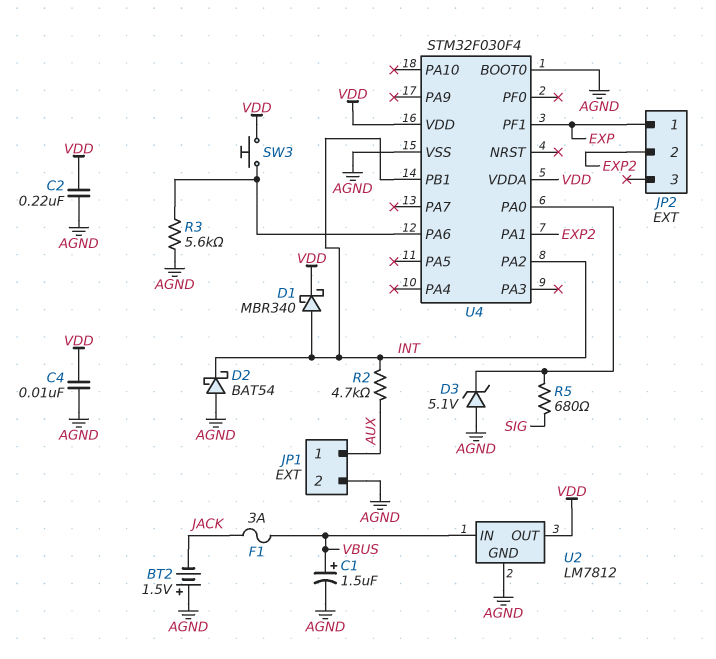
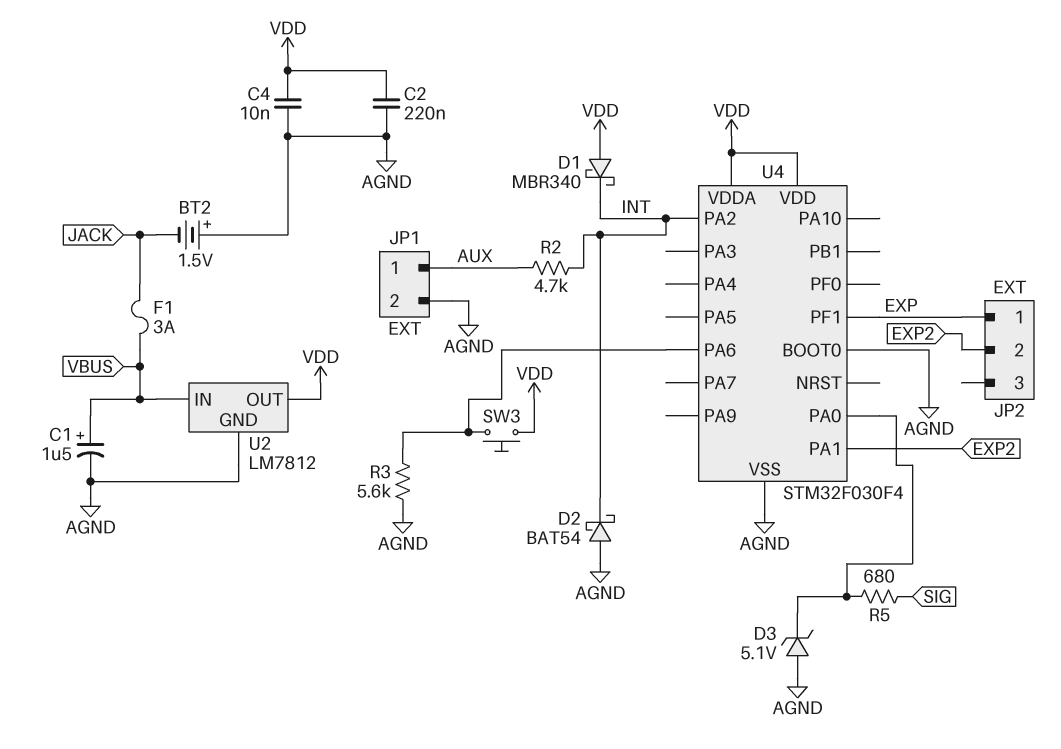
D1: schottky MBR340 (A INT, K VDD) -> schottky MBR340 (A VDD, K INT)
U4 pin PB1: INT -> none

